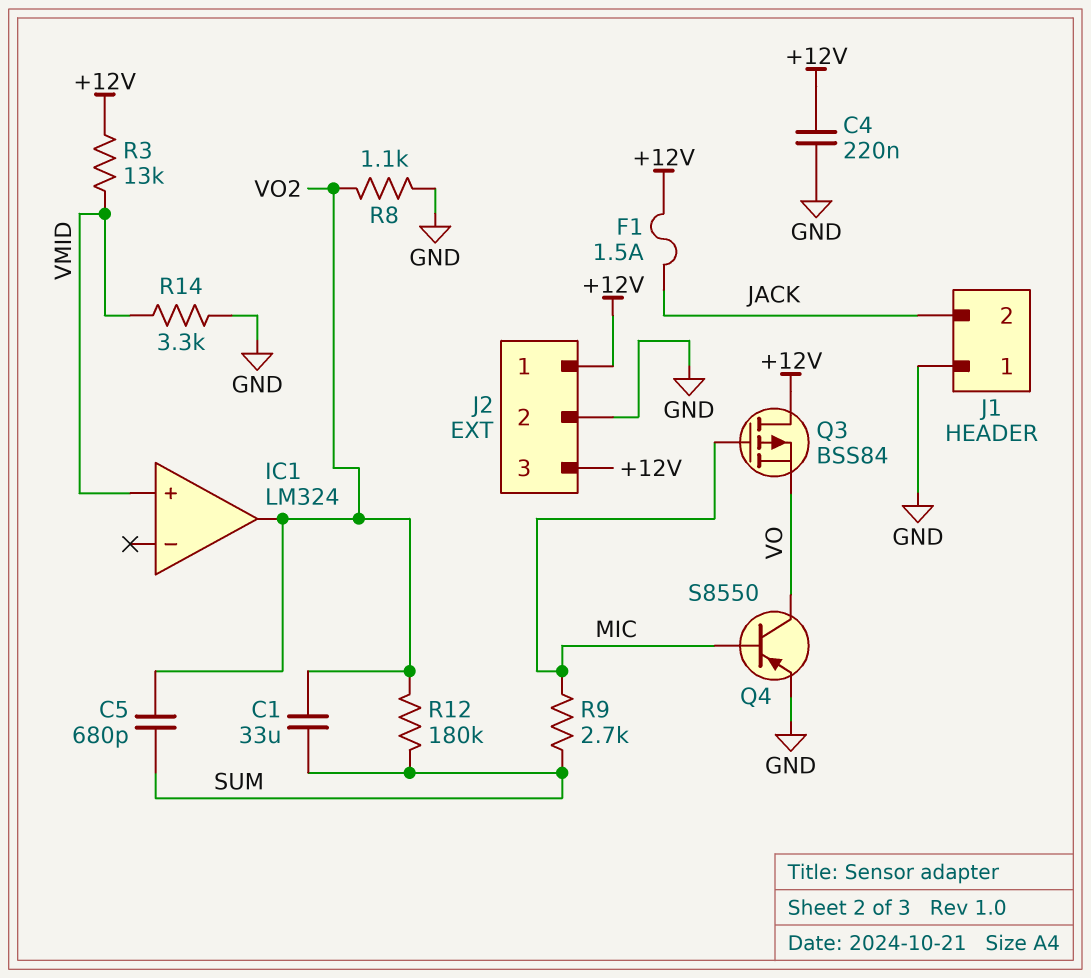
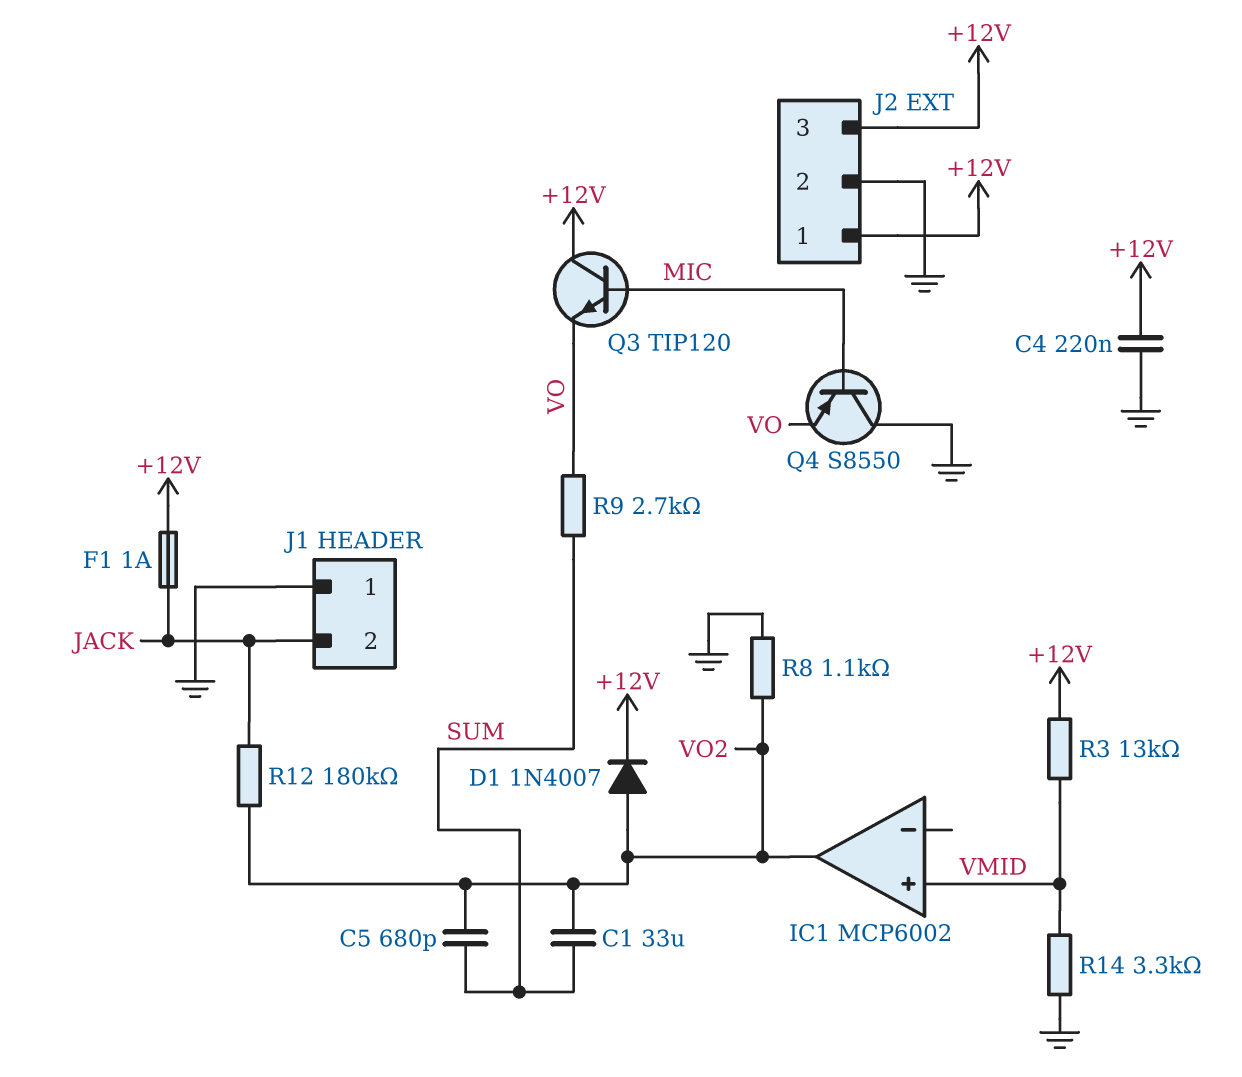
D1: none -> diode 1N4007 (A VO2, K +12V)
F1: 1.5A (+12V, JACK) -> 1A (+12V, JACK)
IC1: LM324 -> MCP6002
Q3: PMOS BSS84 (G MIC, D +12V, S VO) -> NPN TIP120 (B MIC, C +12V, E VO)
Q4: PNP S8550 (B MIC, C VO, E GND) -> PNP S8550 (B MIC, C GND, E VO)
R9: 2.7k (MIC, SUM) -> 2.7k (SUM, VO)
R12: 180k (SUM, VO2) -> 180k (JACK, VO2)

